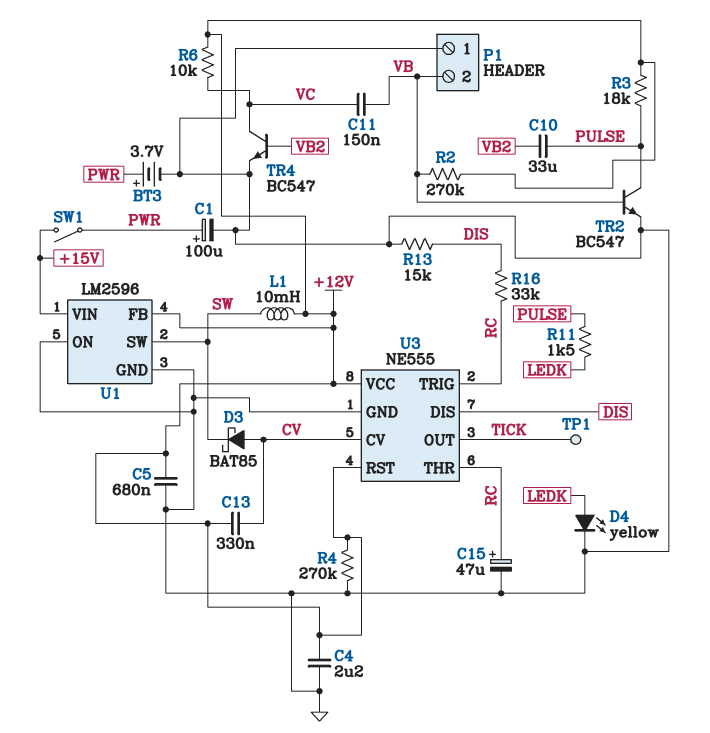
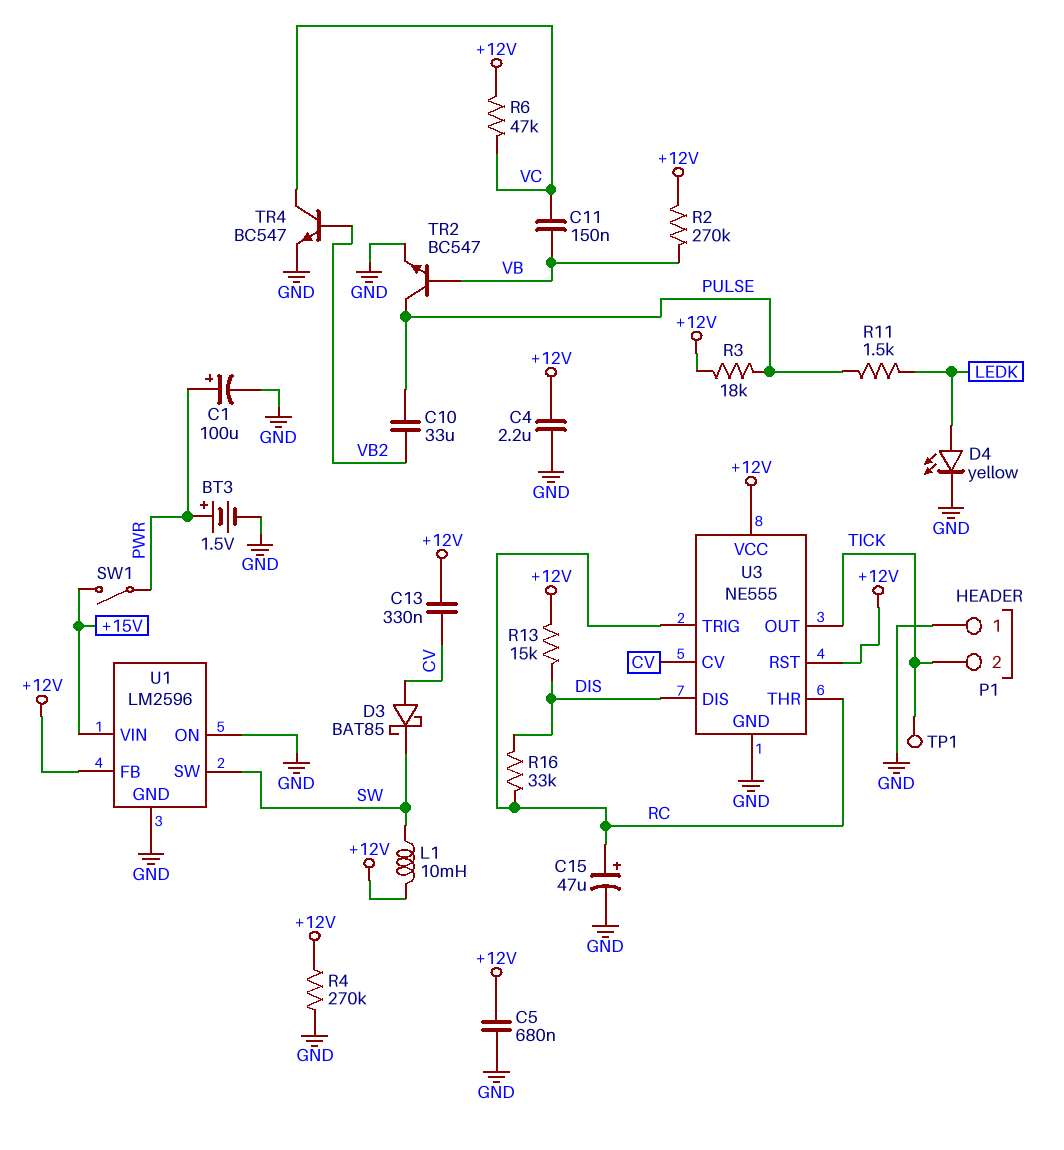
BT3: 3.7V (plus PWR, minus GND) -> 1.5V (plus PWR, minus GND)
P1 pin 2: VB -> TICK
R6: 10k (+12V, VC) -> 47k (+12V, VC)
R13: 15k (DIS, GND) -> 15k (+12V, DIS)

